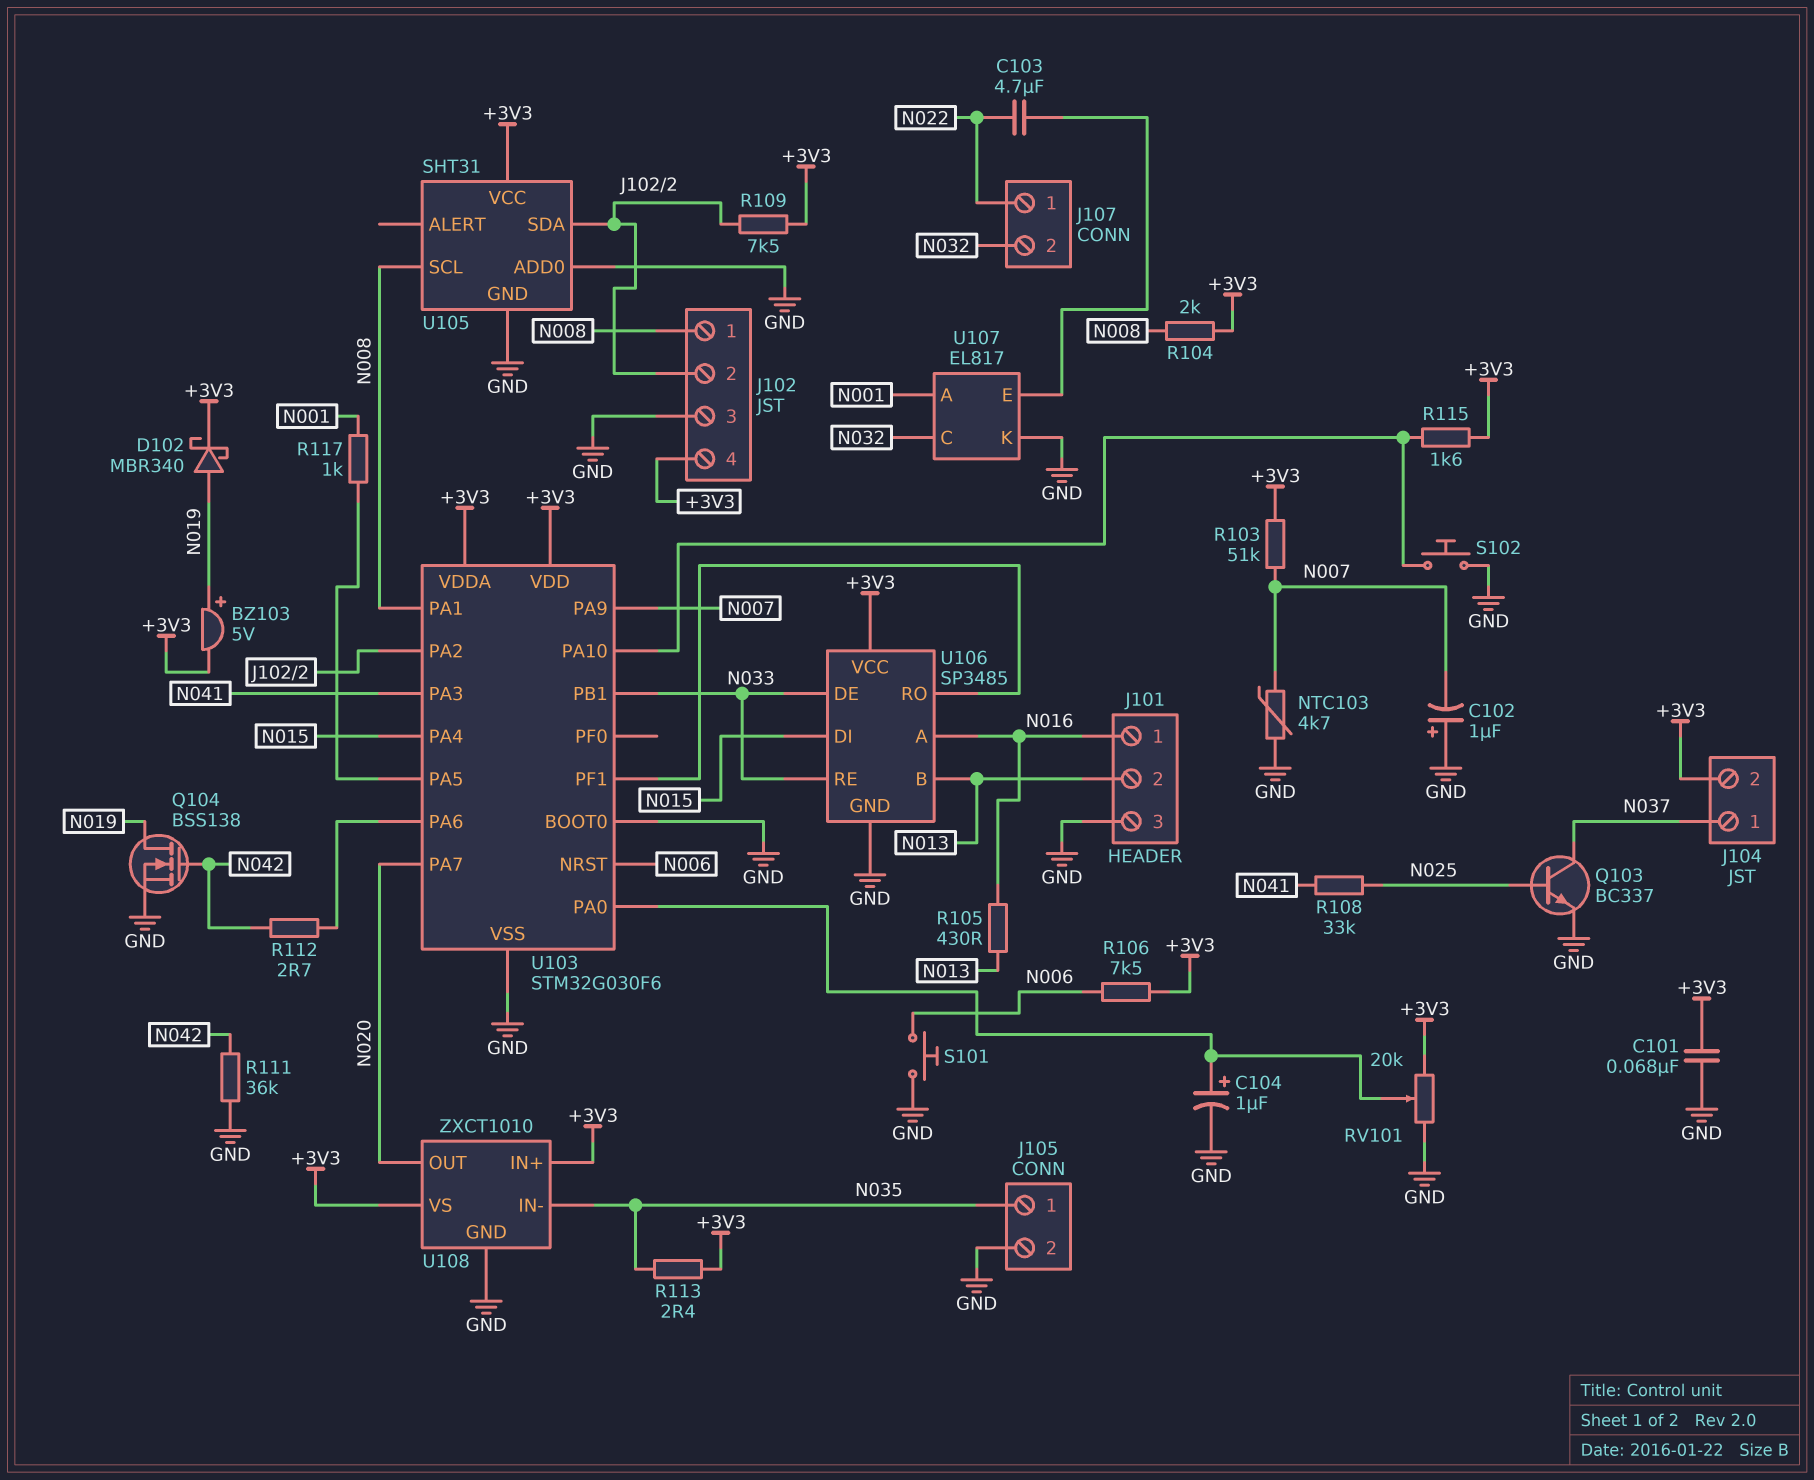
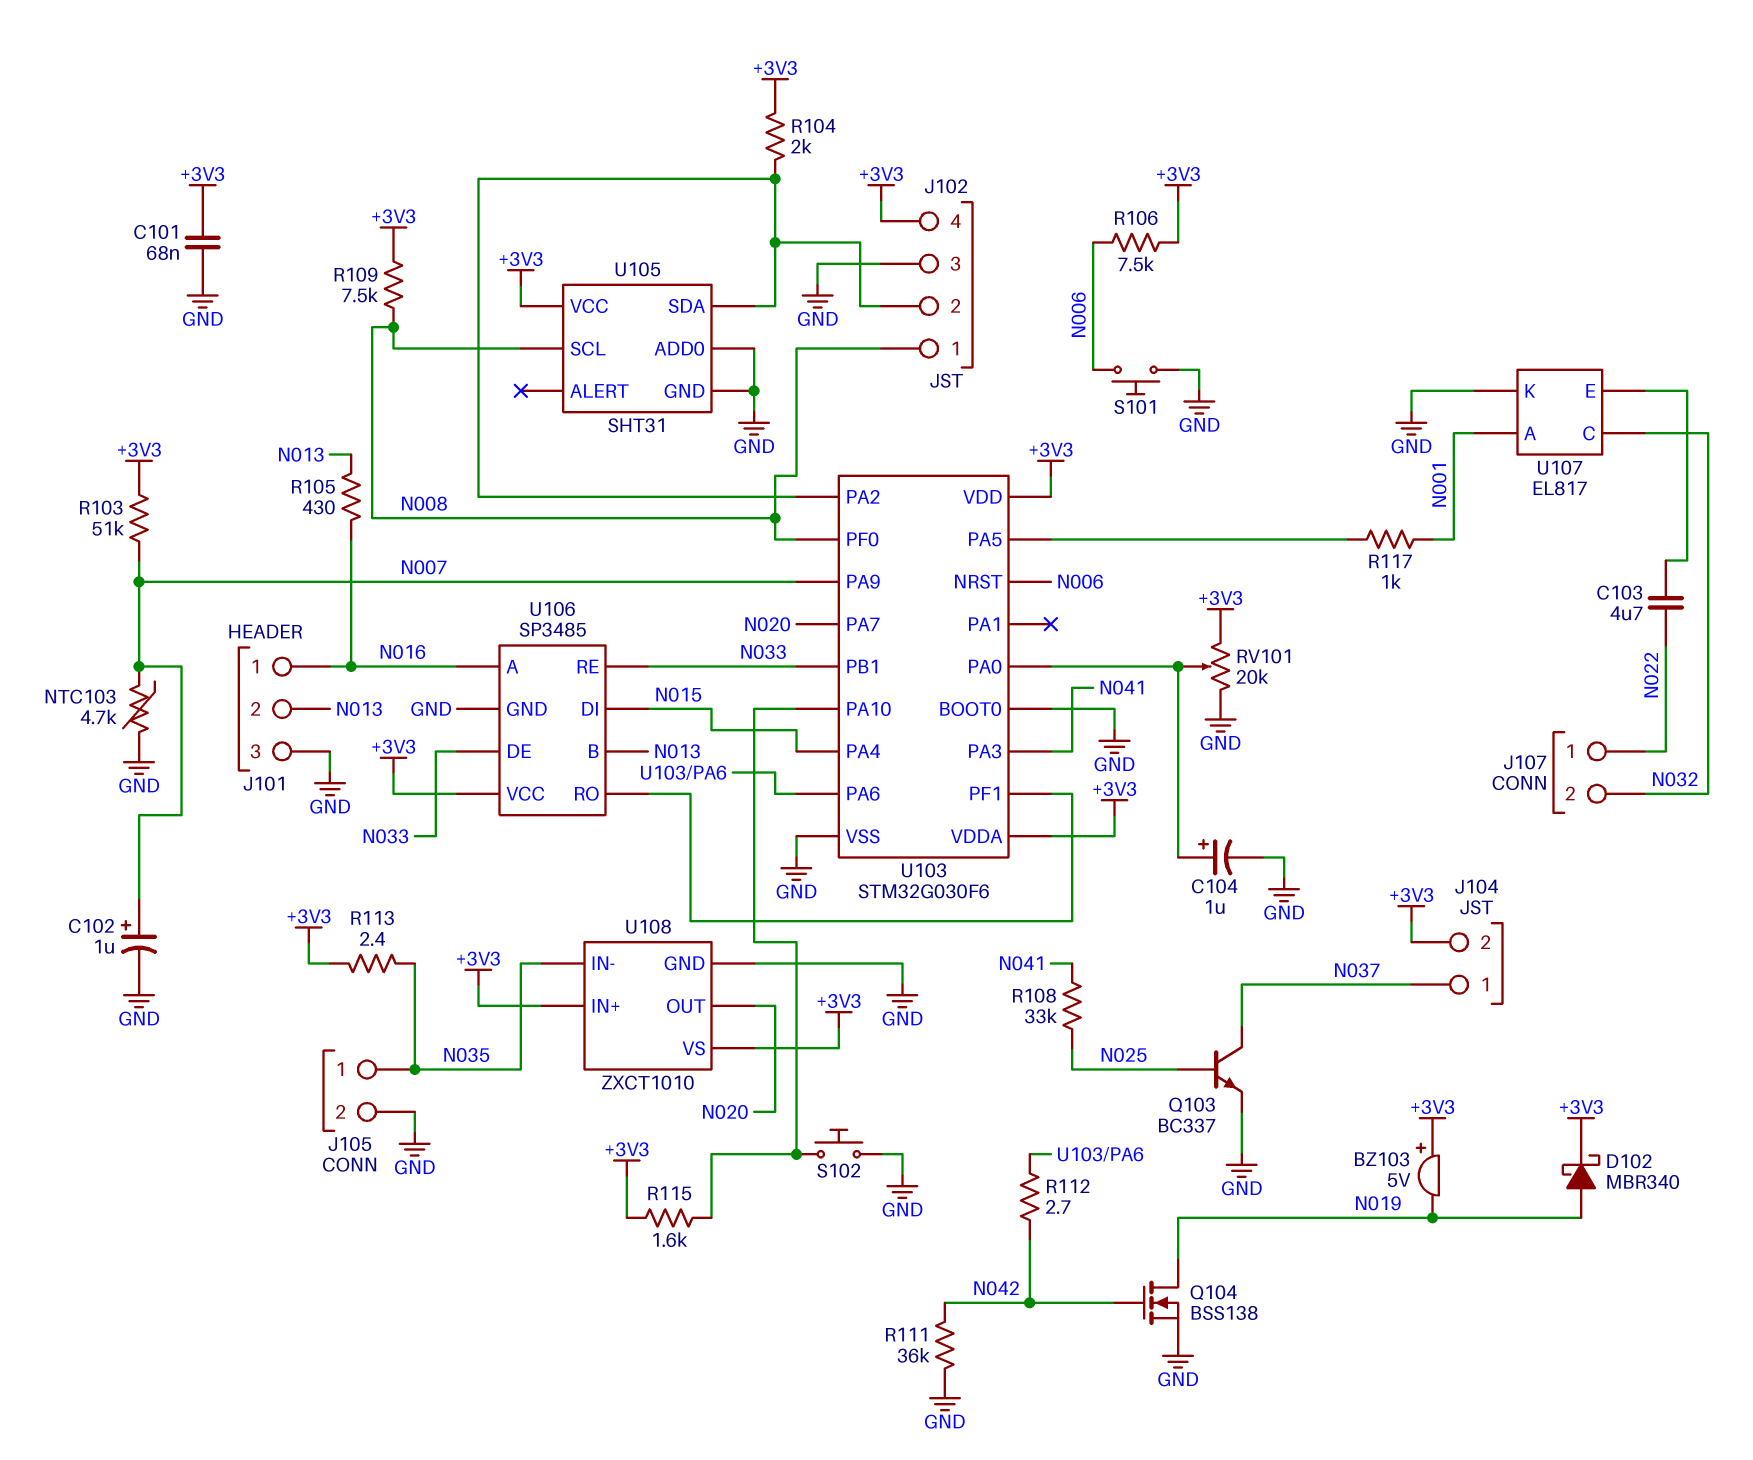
BZ103: buzzer 5V (plus N019, minus +3V3) -> buzzer 5V (plus +3V3, minus N019)
C102: 1uF (plus GND, minus N007) -> 1uF (plus N007, minus GND)
R104: 2k (+3V3, N008) -> 2k (+3V3, J102/2)
R109: 7.5k (+3V3, J102/2) -> 7.5k (+3V3, N008)
U103 pin PA1: N008 -> none
U103 pin PF0: none -> N008

